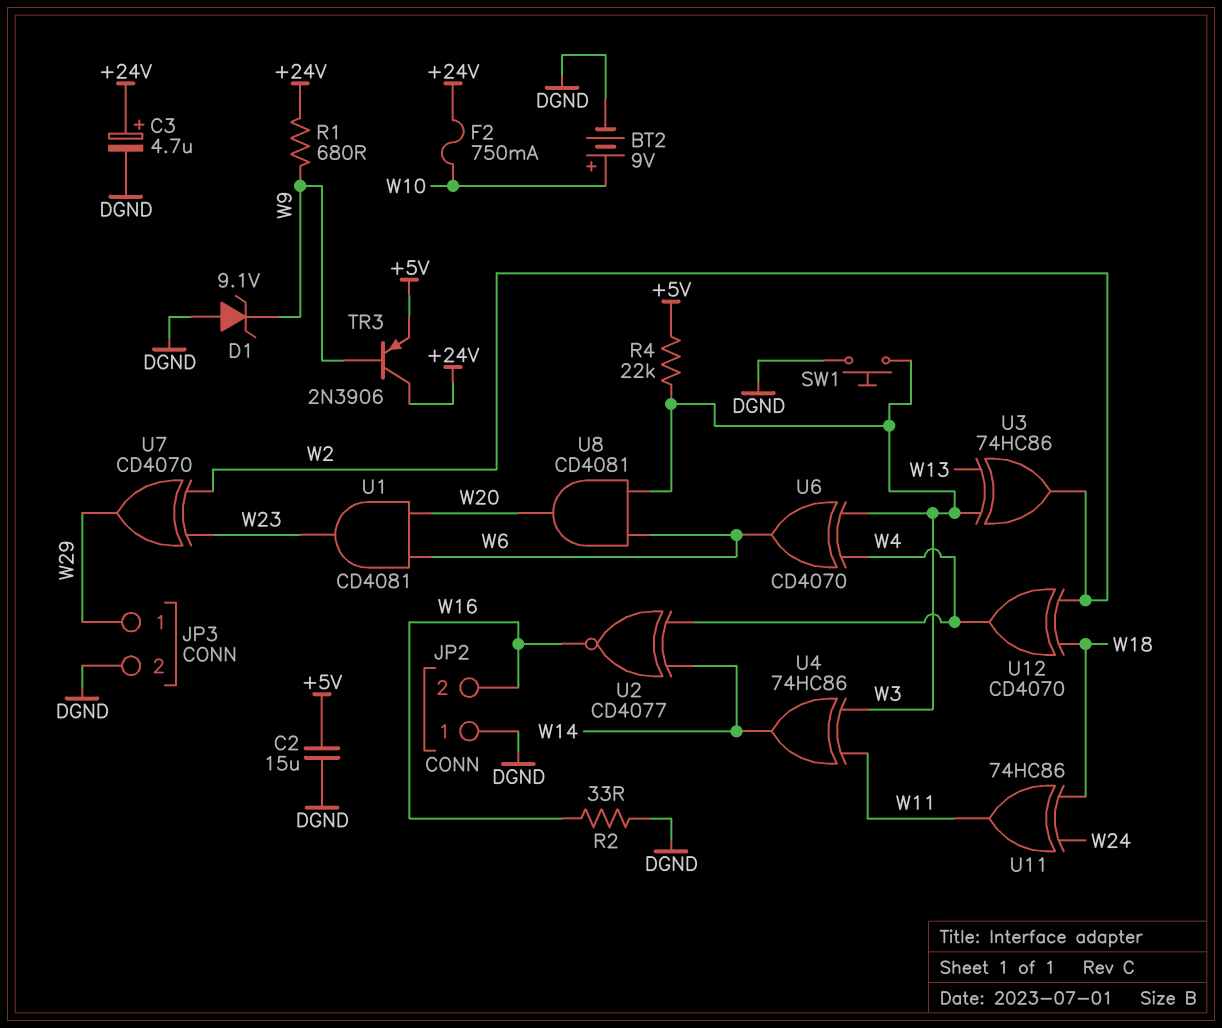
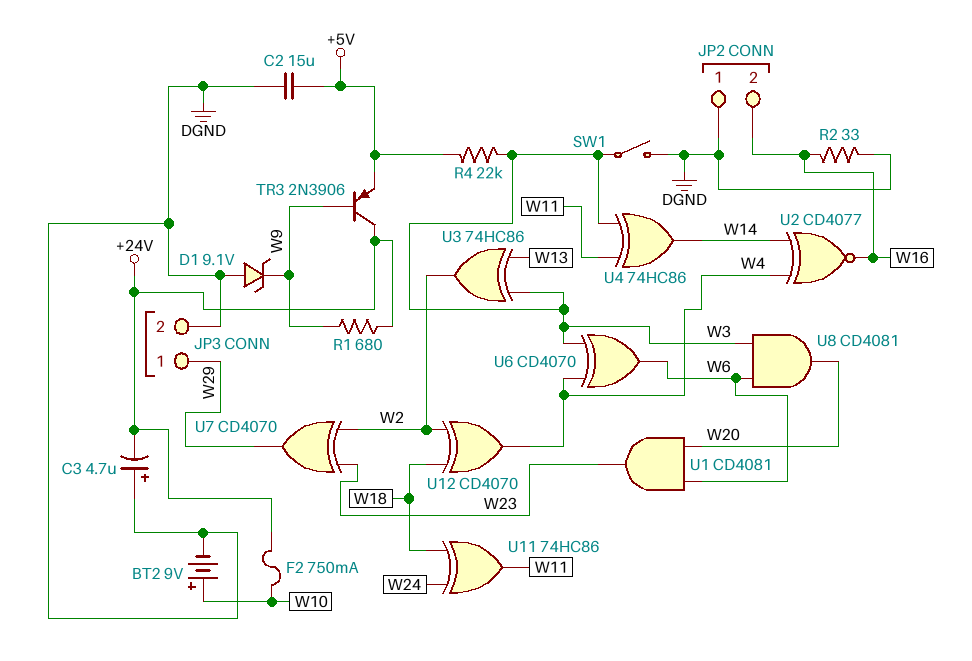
C3: 4.7uF (plus +24V, minus DGND) -> 4.7uF (plus DGND, minus +24V)
SW1: button (DGND, W3) -> switch (DGND, W3)

